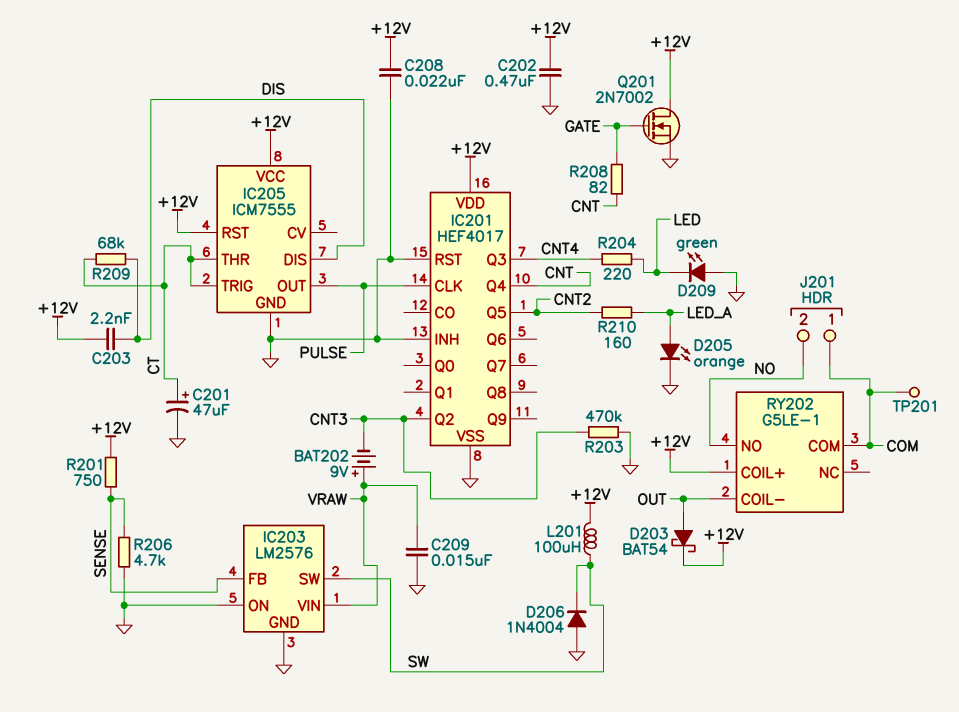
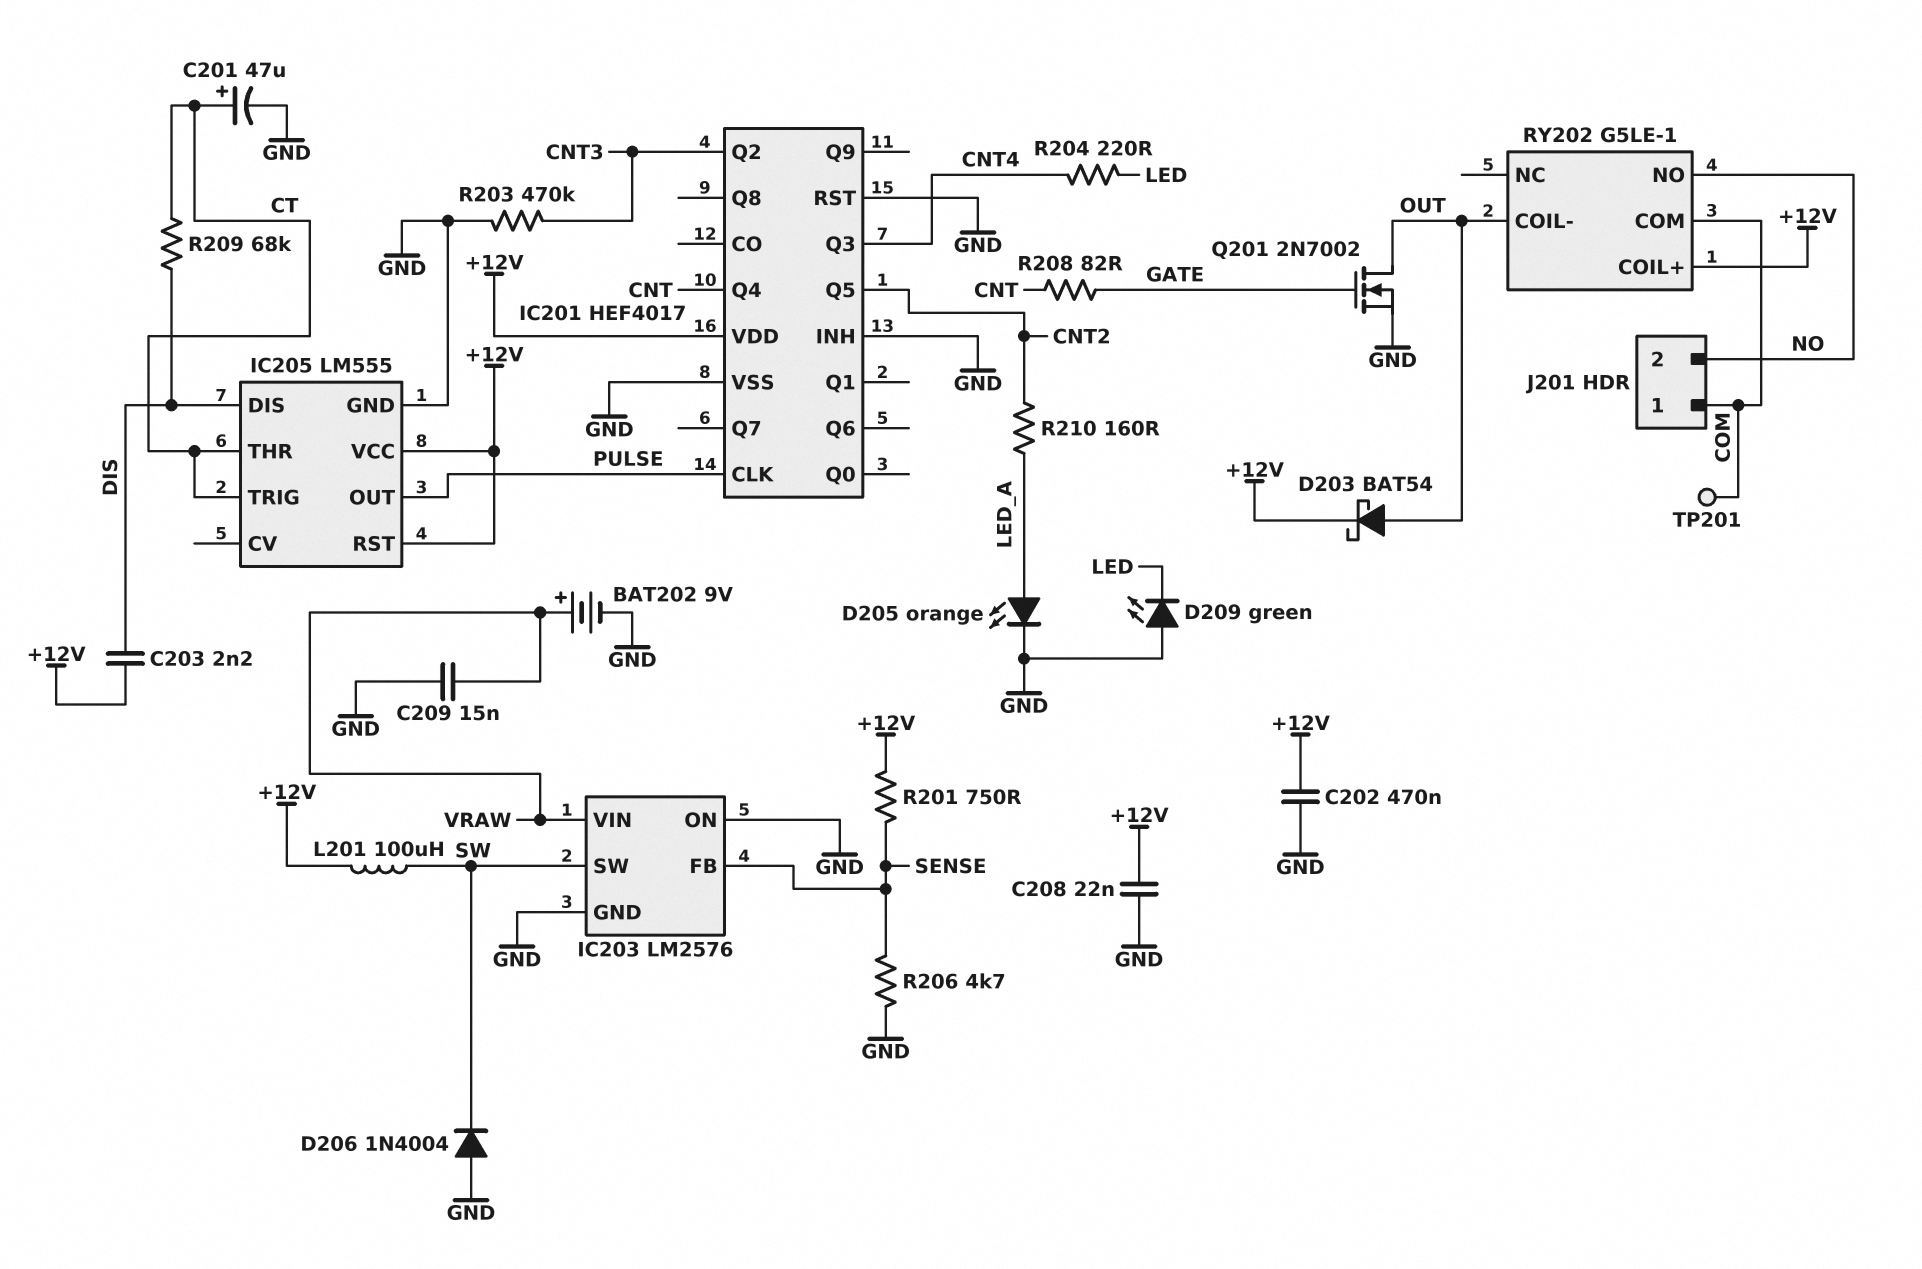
BAT202: 9V (plus VRAW, minus CNT3) -> 9V (plus VRAW, minus GND)
IC205: ICM7555 -> LM555
Q201: NMOS 2N7002 (G GATE, D +12V, S GND) -> NMOS 2N7002 (G GATE, D OUT, S GND)

